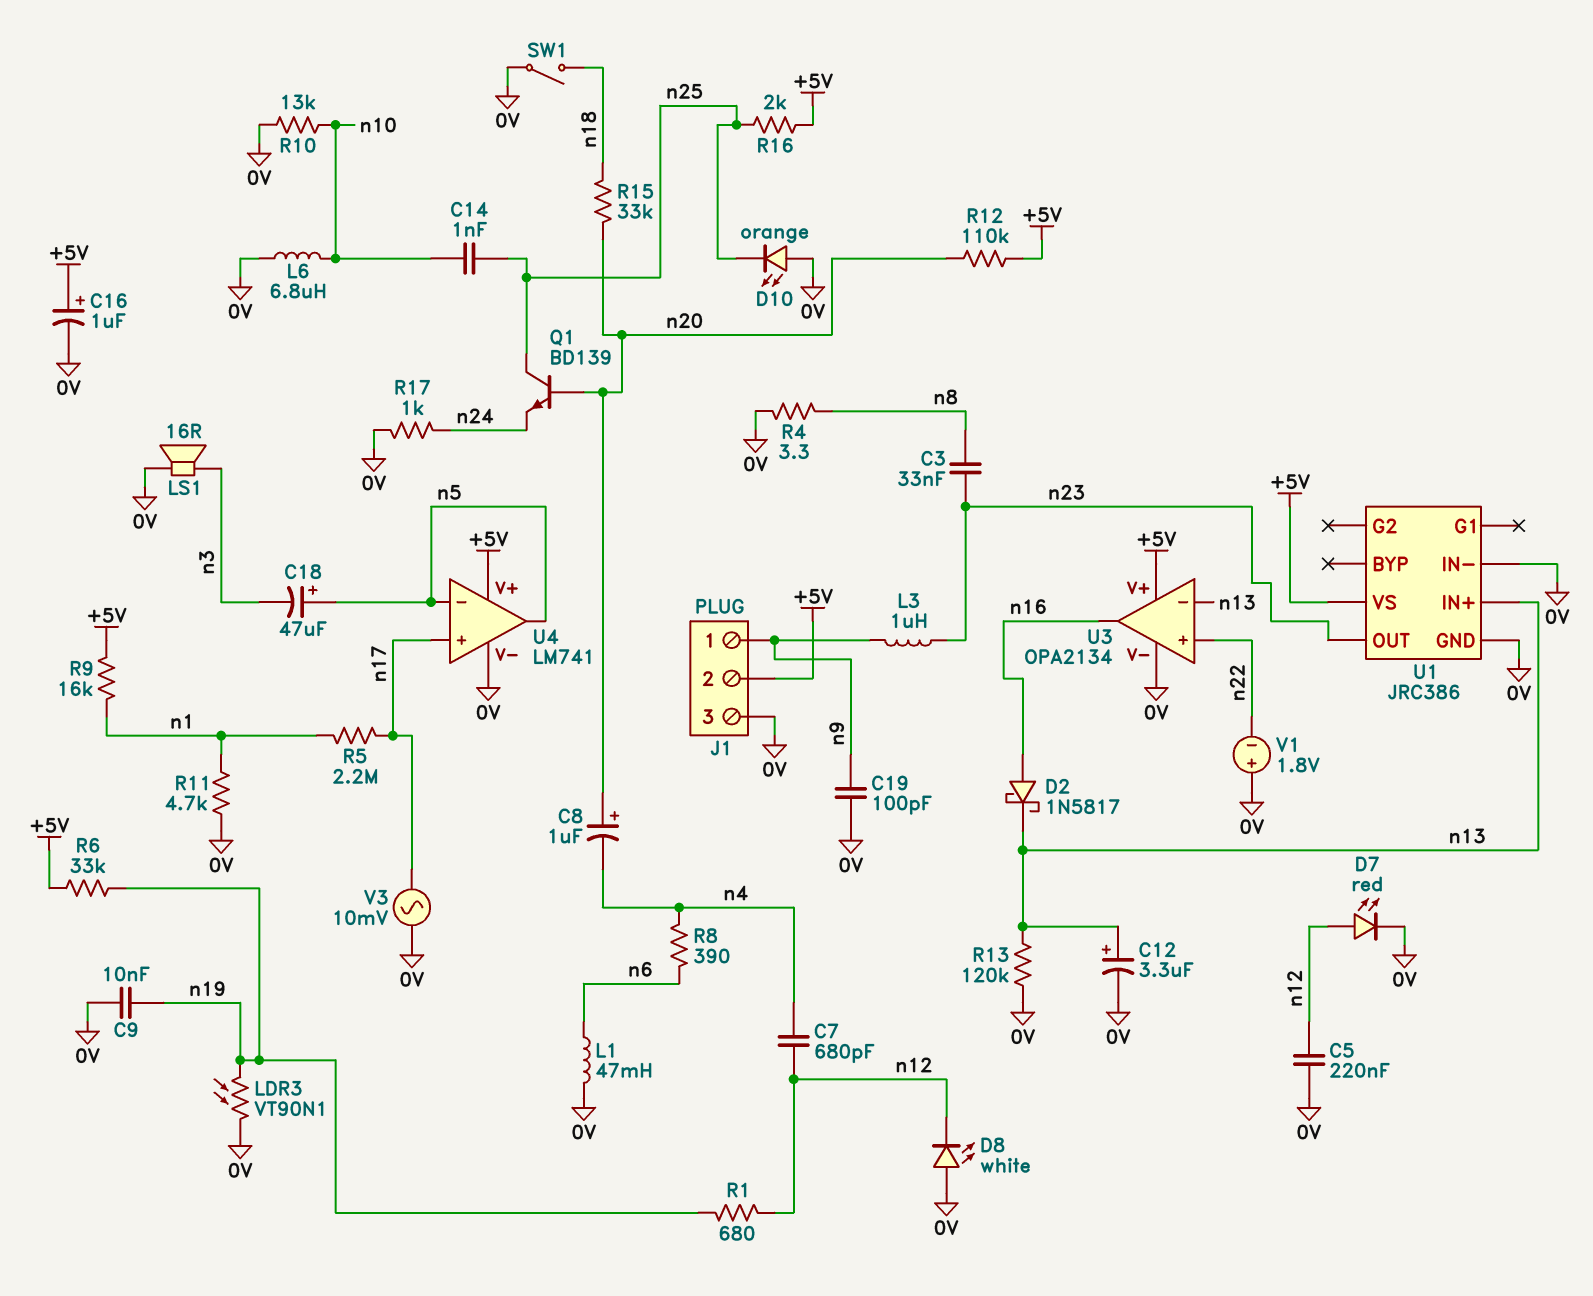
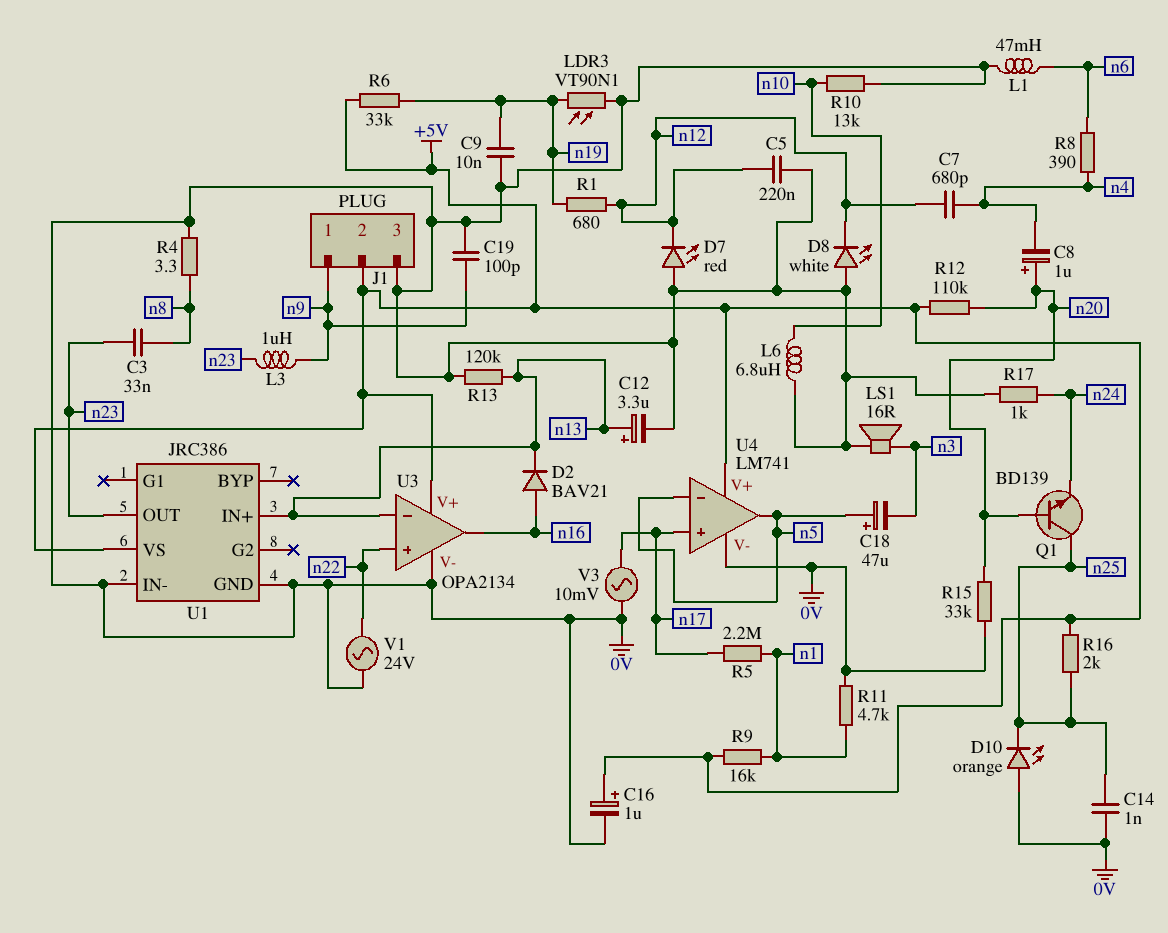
C14: 1nF (n10, n25) -> 1nF (0V, n25)
D2: schottky 1N5817 (A n16, K n13) -> diode BAV21 (A n16, K n13)
D7: LED red (A n12, K 0V) -> LED red (A 0V, K n12)
R15: 33k (n18, n20) -> 33k (0V, n20)
SW1: switch (0V, n18) -> none
V1: 1.8V (plus 0V, minus n22) -> AC 24V (0V, n22)

